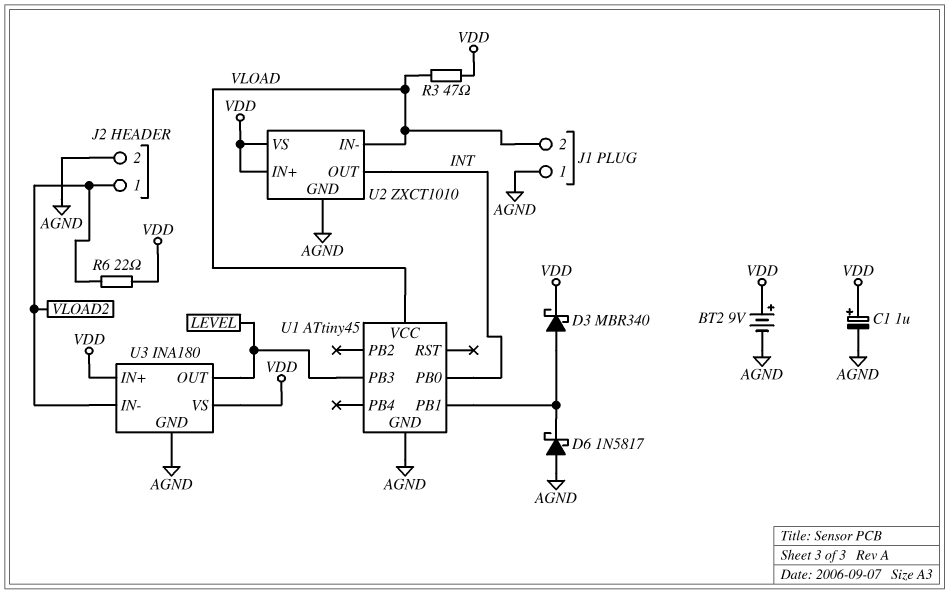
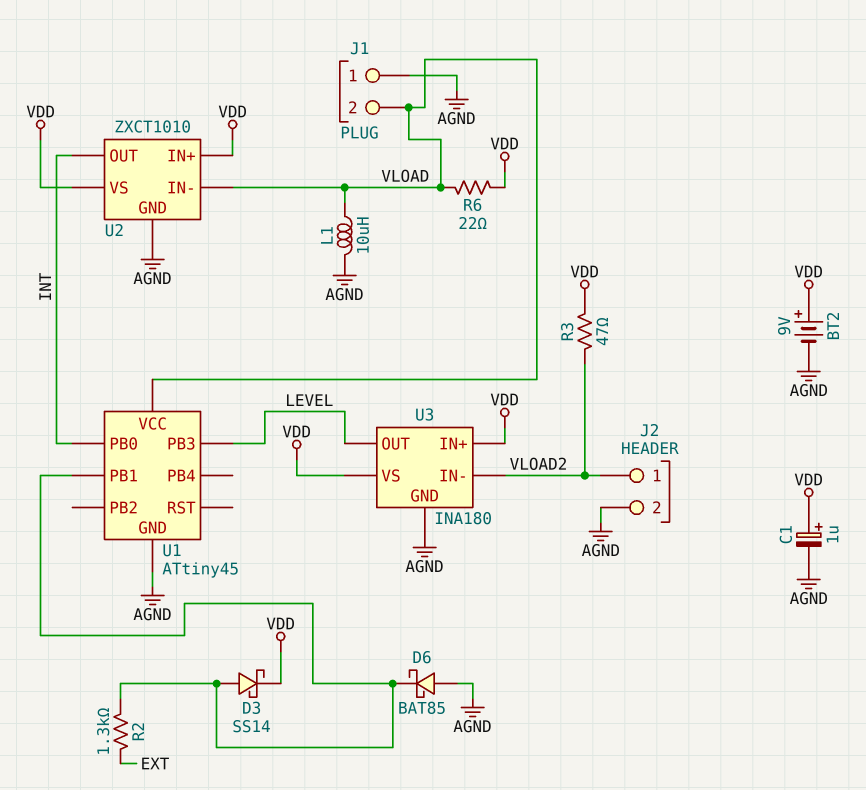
D3: schottky MBR340 (A U1/PB1, K VDD) -> schottky SS14 (A U1/PB1, K VDD)
D6: schottky 1N5817 (A AGND, K U1/PB1) -> schottky BAT85 (A AGND, K U1/PB1)
L1: none -> 10uH (AGND, VLOAD)
R2: none -> 1.3k (EXT, U1/PB1)
R3: 47 (VDD, VLOAD) -> 47 (VDD, VLOAD2)
R6: 22 (VDD, VLOAD2) -> 22 (VDD, VLOAD)

